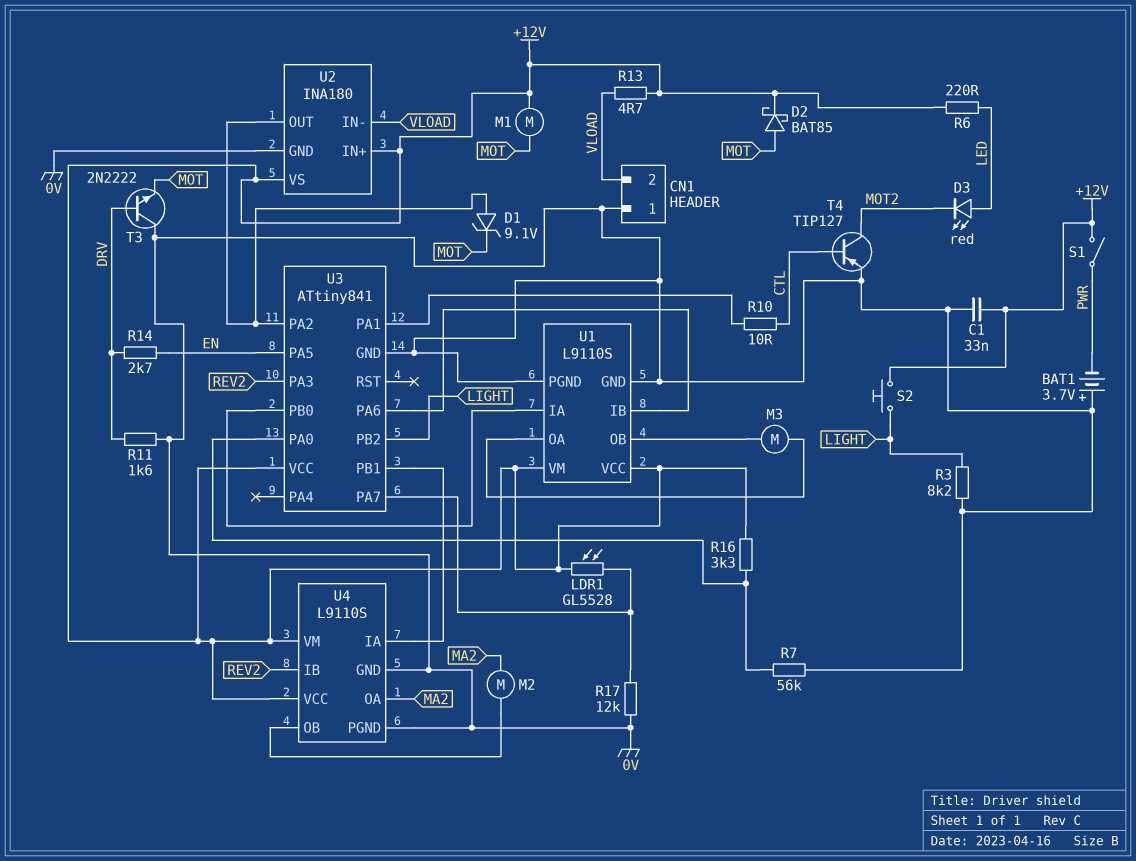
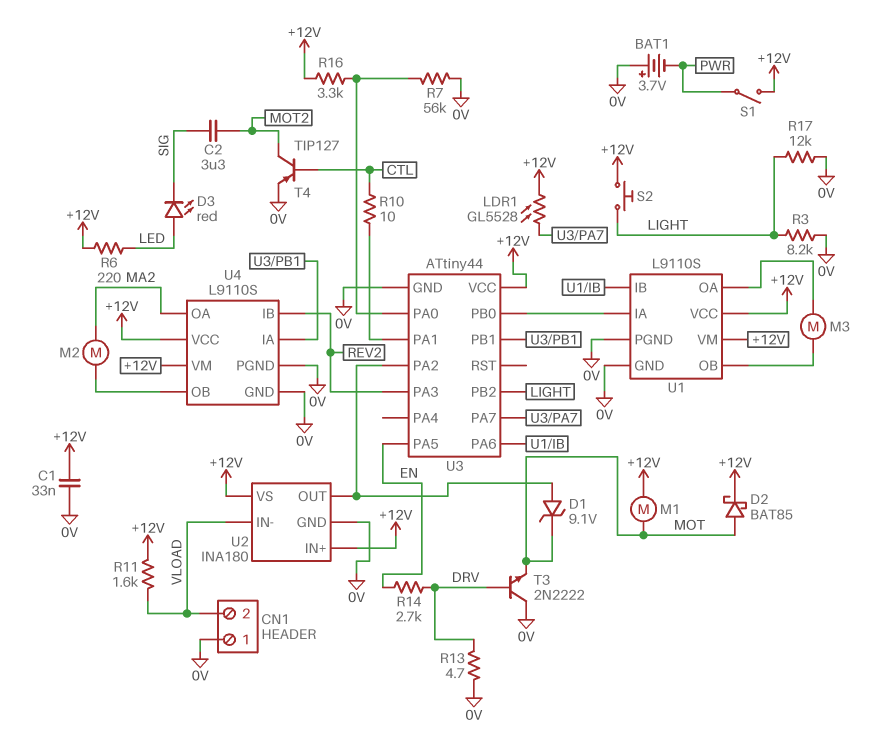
C2: none -> 3.3uF (MOT2, SIG)
D3: LED red (A LED, K MOT2) -> LED red (A LED, K SIG)
R11: 1.6k (0V, DRV) -> 1.6k (+12V, VLOAD)
R13: 4.7 (+12V, VLOAD) -> 4.7 (0V, DRV)
R17: 12k (0V, U3/PA7) -> 12k (0V, LIGHT)
U3: ATtiny841 -> ATtiny44

